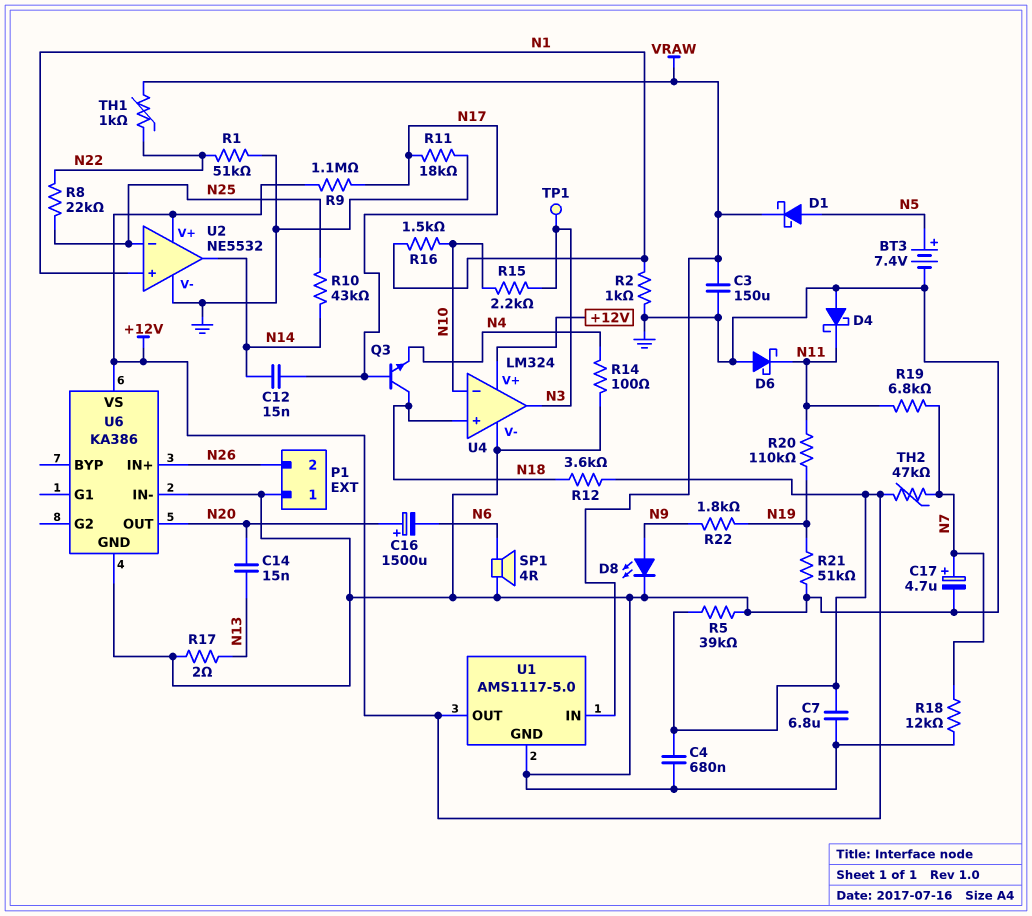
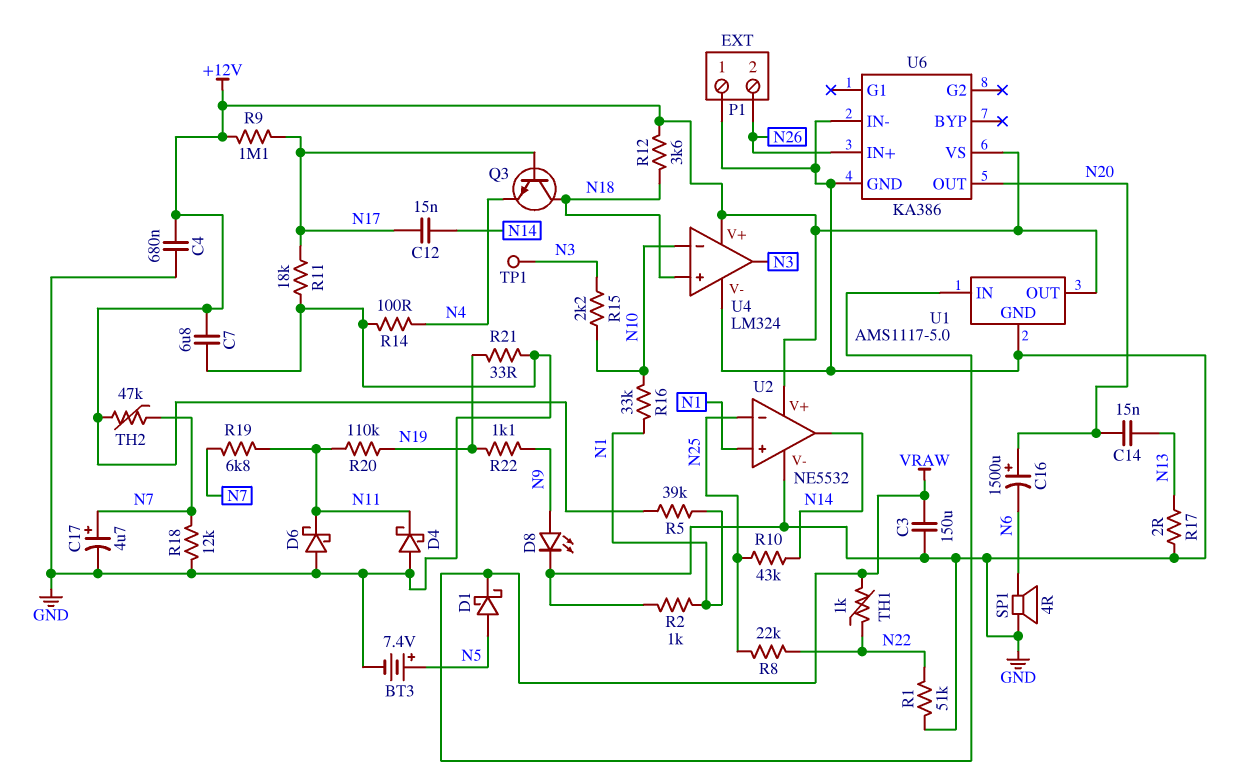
R5: 39k (+12V, GND) -> 39k (+12V, N1)
R16: 1.5k (N1, N10) -> 33k (N1, N10)
R21: 51k (GND, N19) -> 33 (GND, N19)
R22: 1.8k (N9, N19) -> 1.1k (N9, N19)

